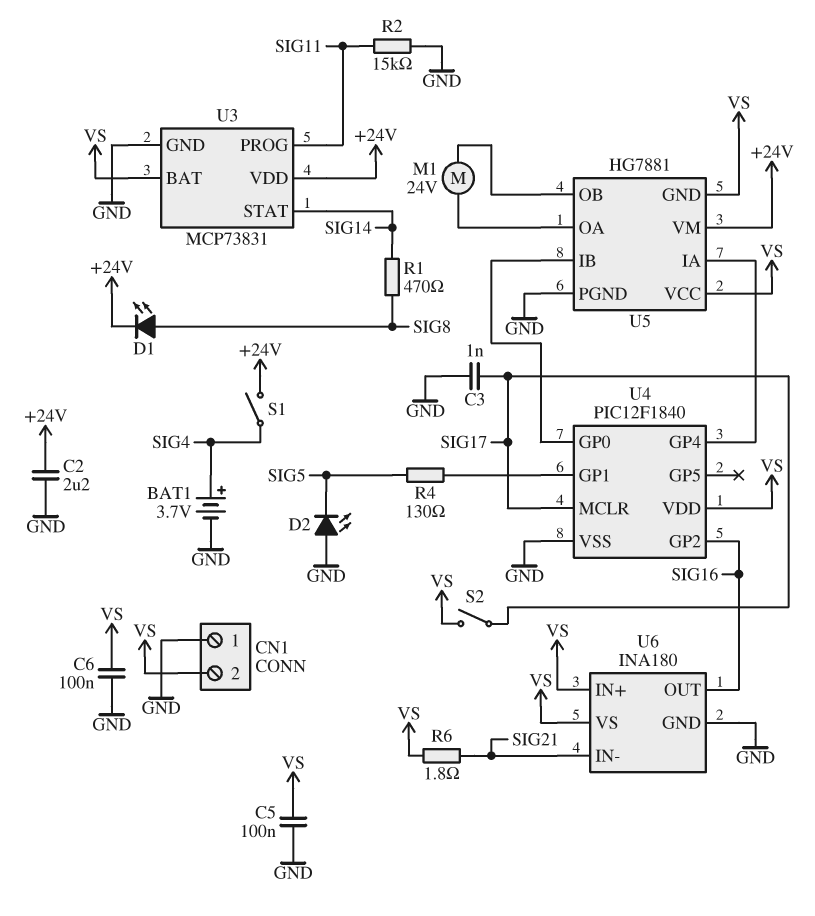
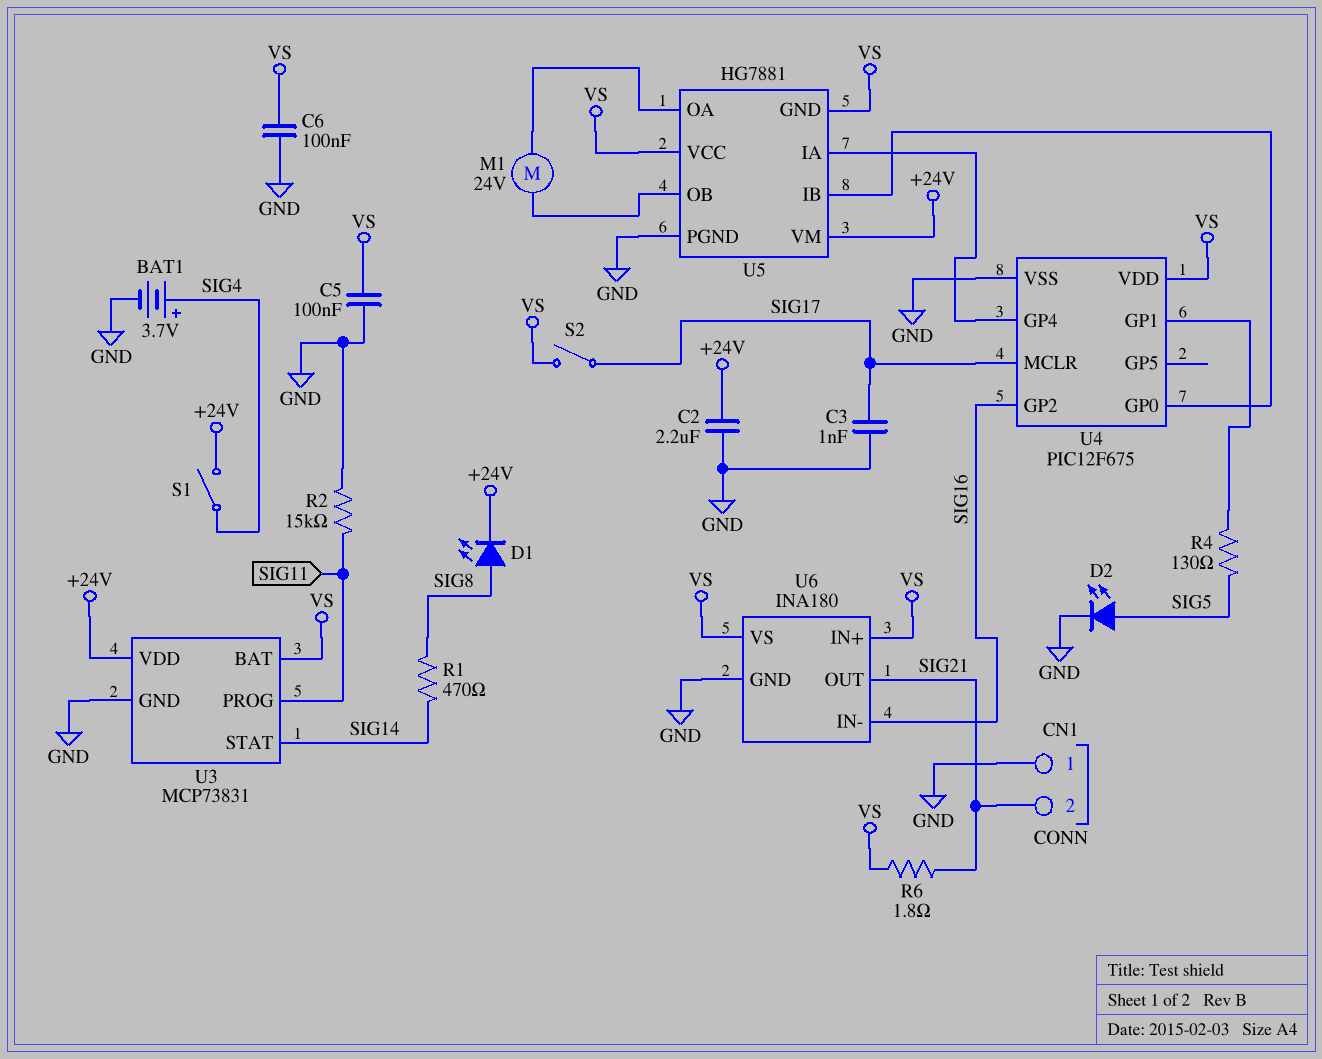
CN1 pin 2: VS -> SIG21
D2: LED (A GND, K SIG5) -> LED (A SIG5, K GND)
U4: PIC12F1840 -> PIC12F675
U6 pin IN-: SIG21 -> SIG16
U6 pin OUT: SIG16 -> SIG21

